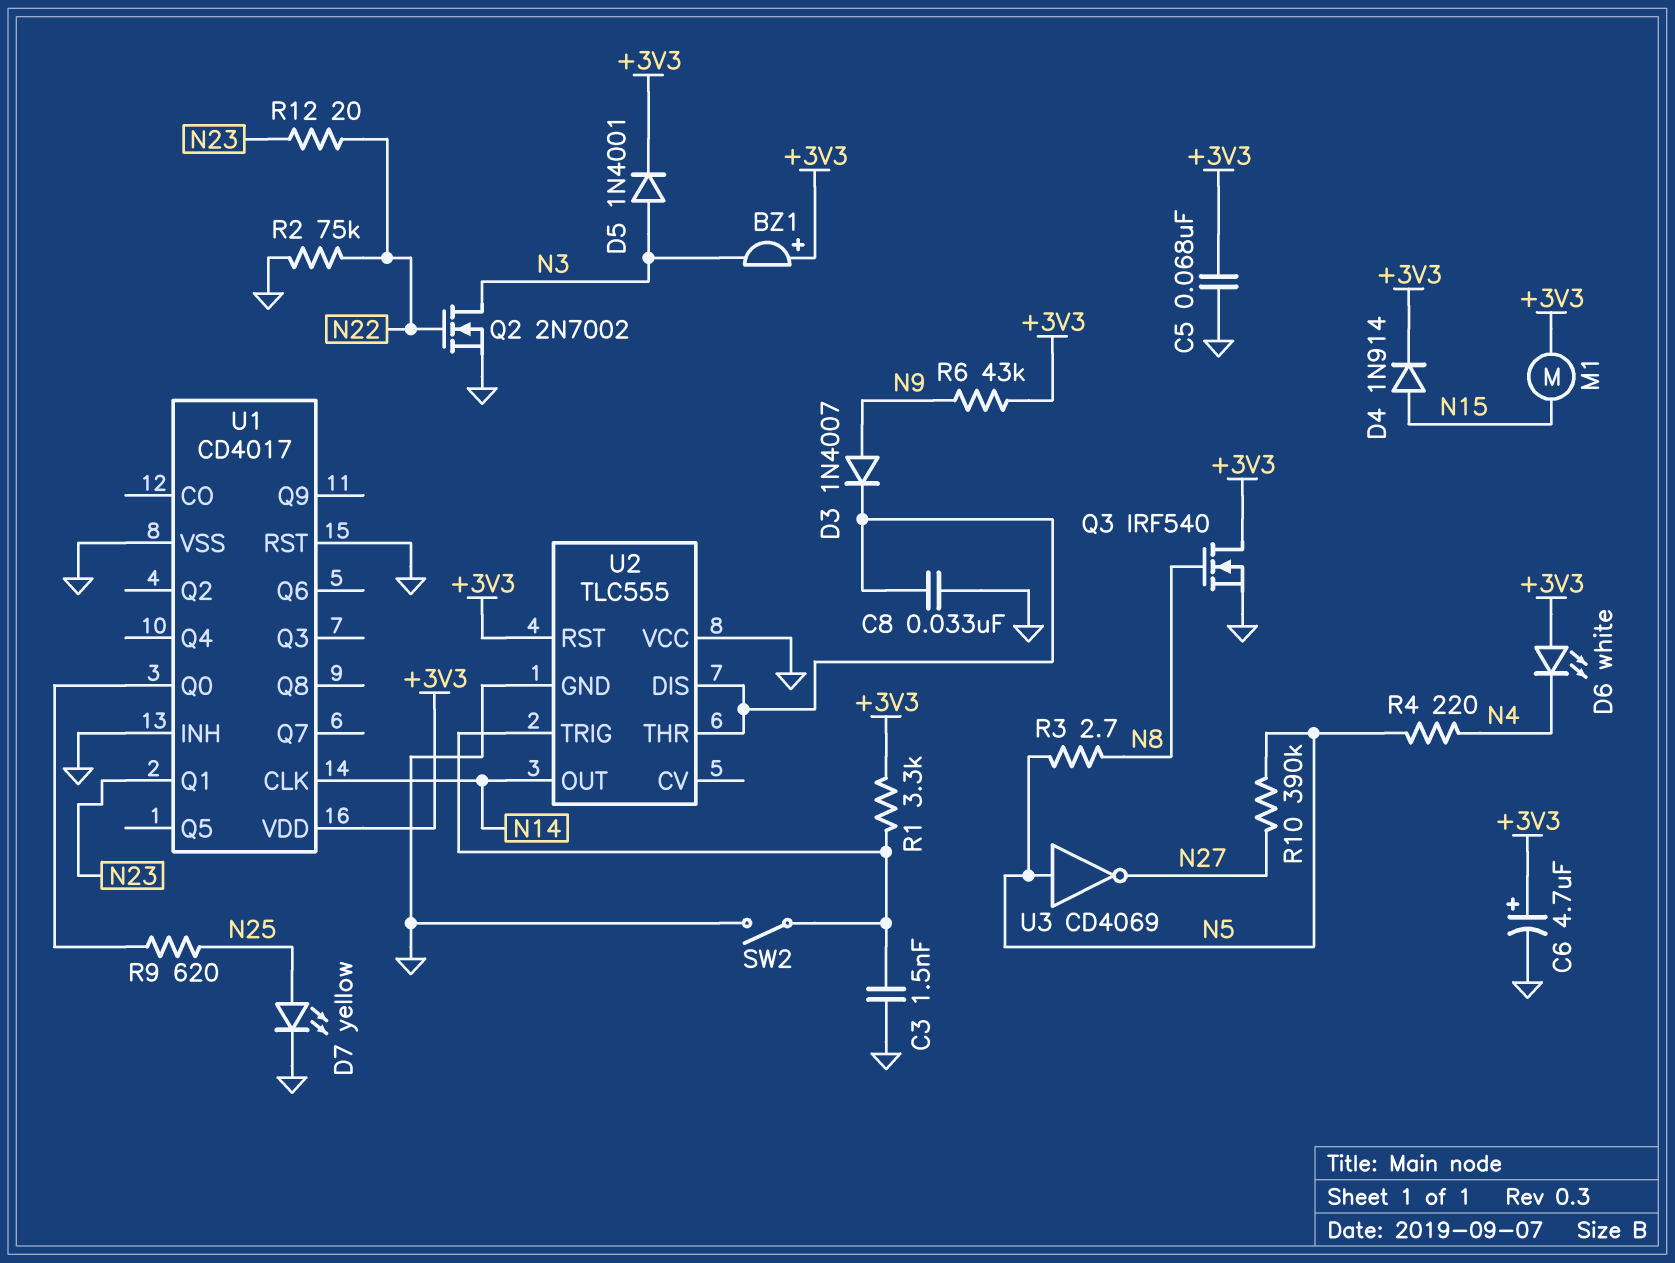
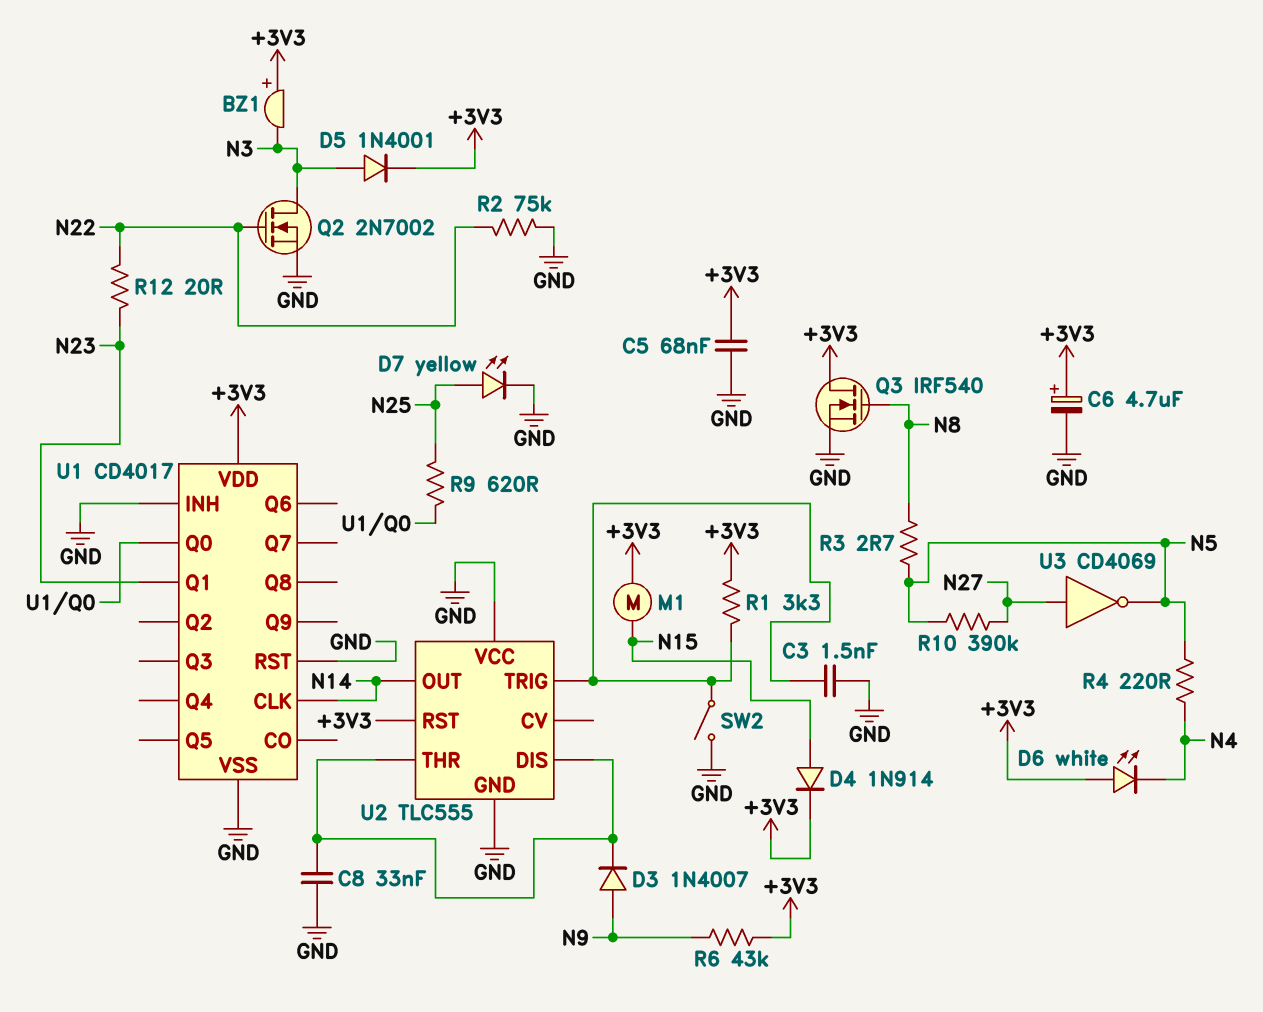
U3: NOT CD4069 (in N5, out N27) -> NOT CD4069 (in N27, out N5)

